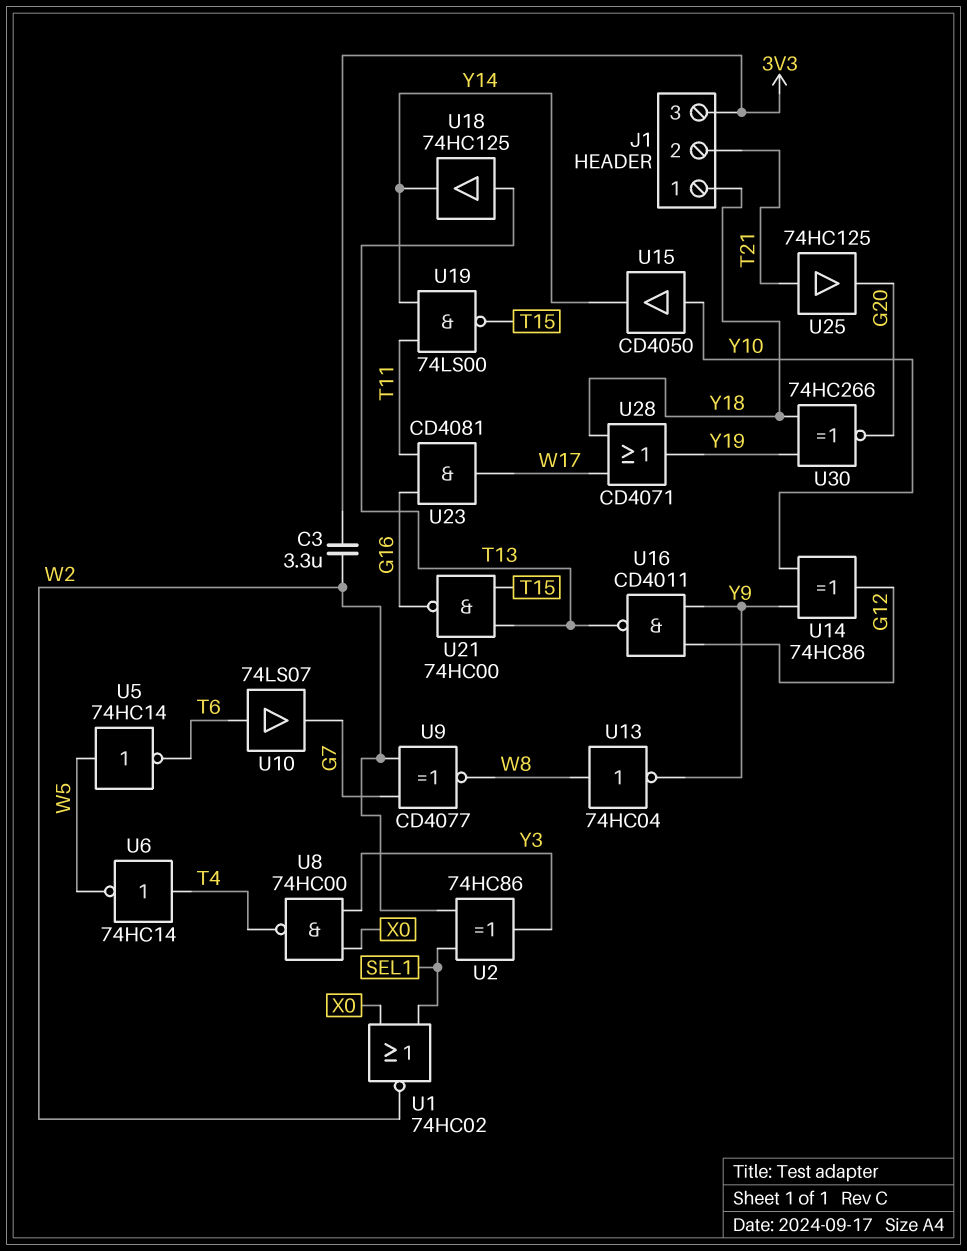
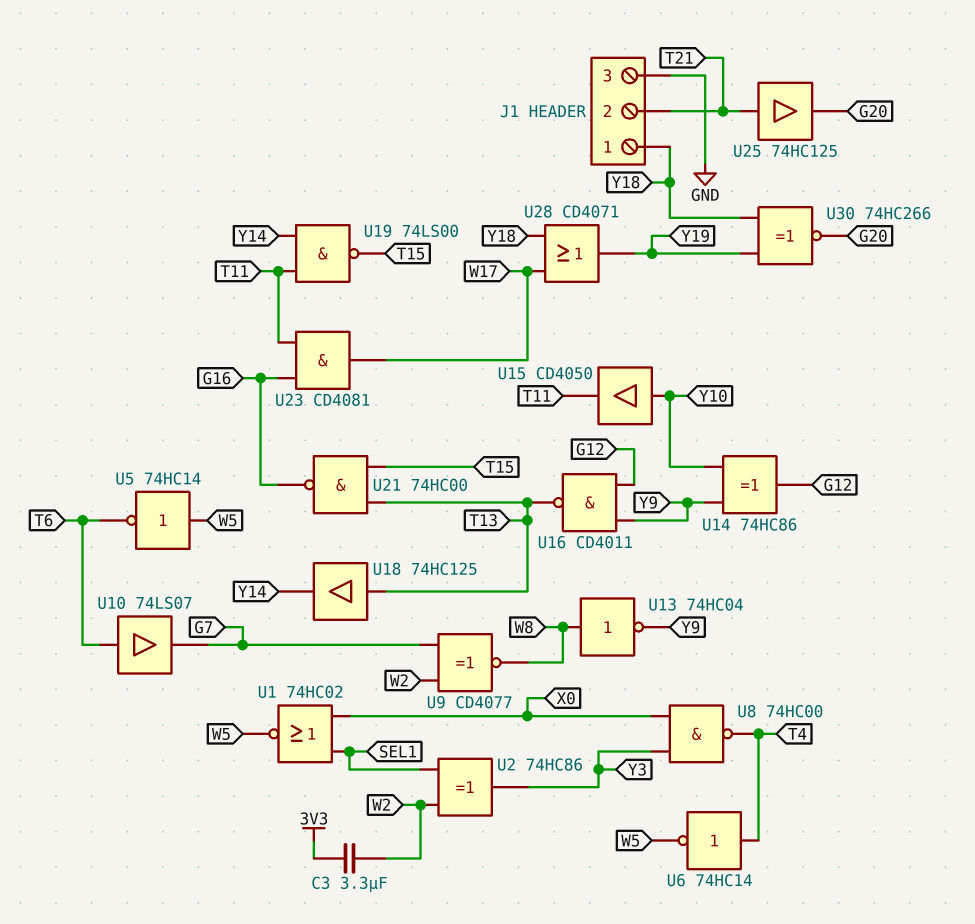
J1 pin 3: 3V3 -> GND
U1: NOR 74HC02 (in SEL1, in X0, out W2) -> NOR 74HC02 (in SEL1, in X0, out W5)
U15: buffer CD4050 (in Y10, out Y14) -> buffer CD4050 (in Y10, out T11)

